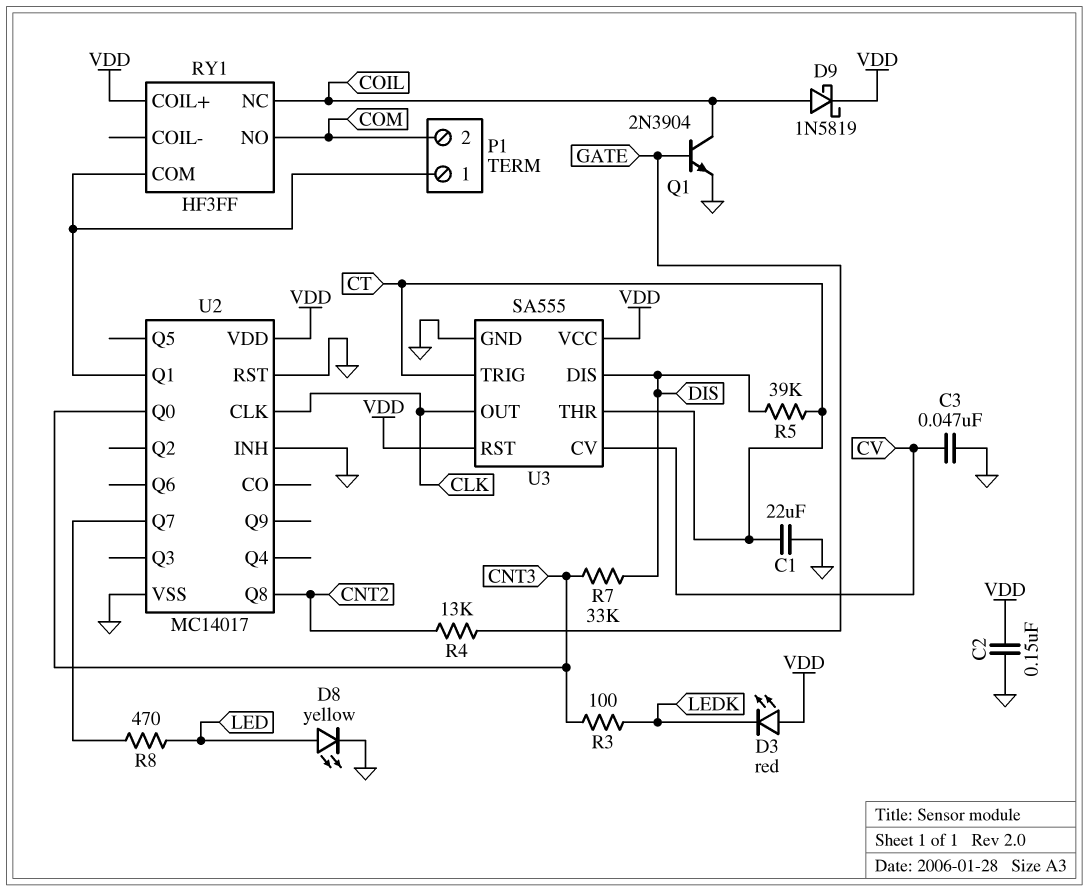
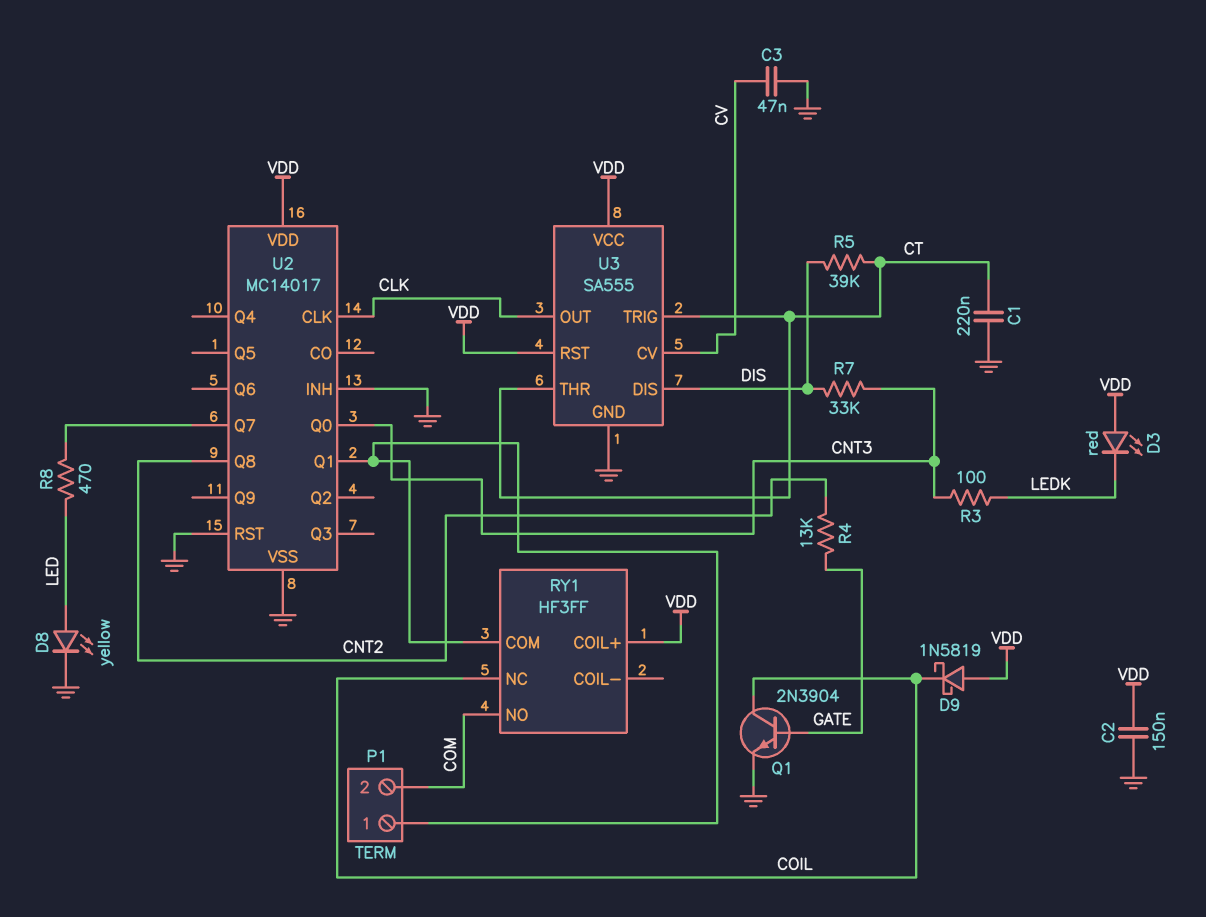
C1: 22uF (CT, GND) -> 220nF (CT, GND)
D9: schottky 1N5819 (A COIL, K VDD) -> schottky 1N5819 (A VDD, K COIL)

